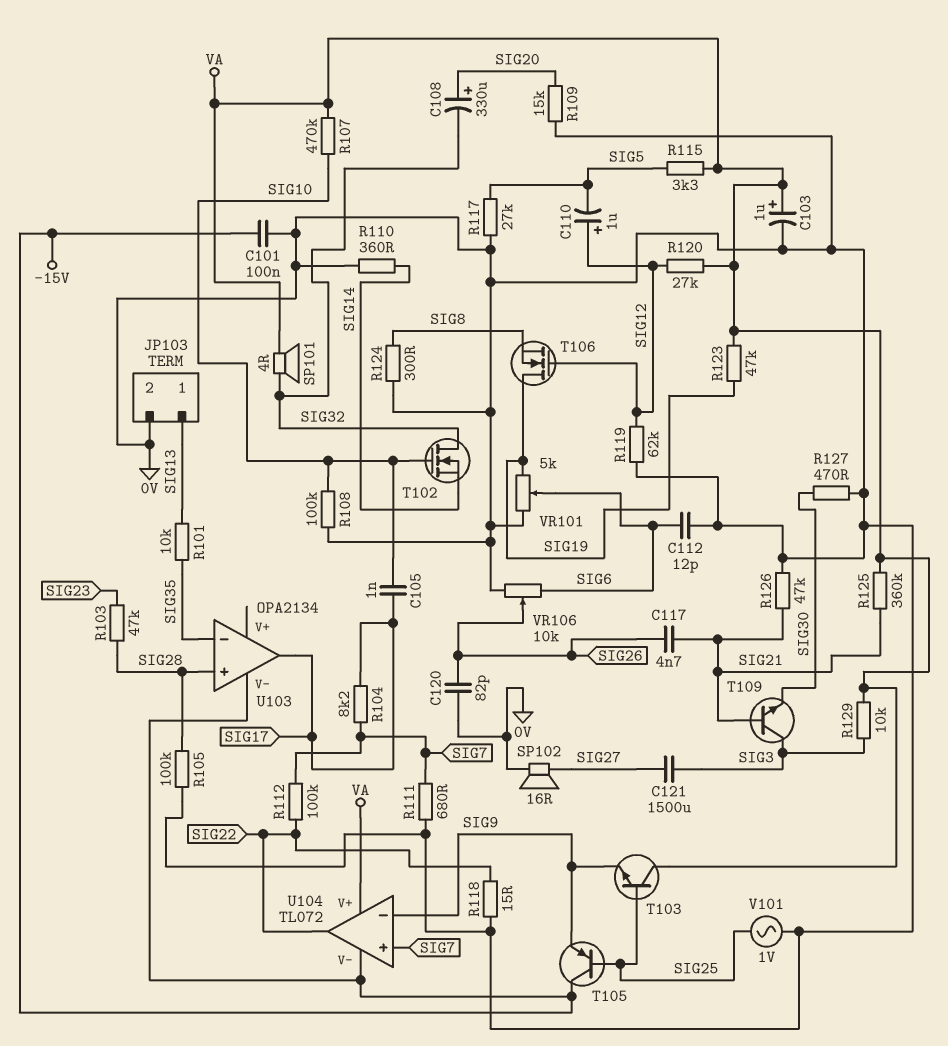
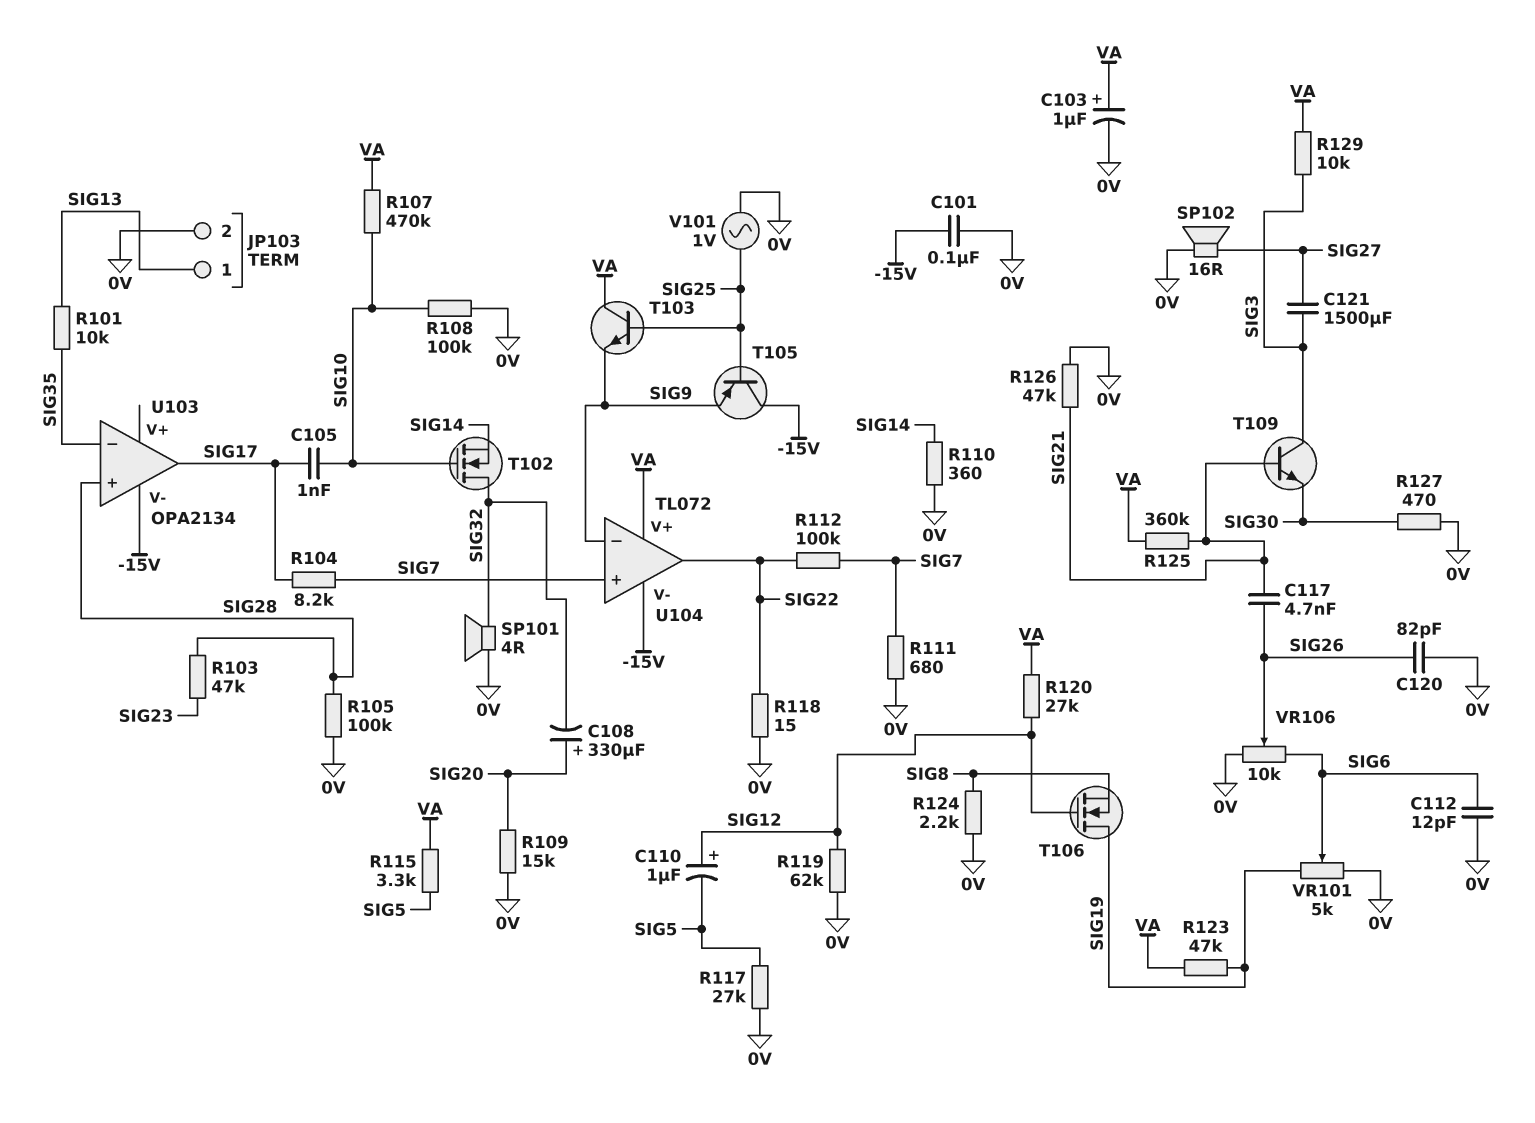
R124: 300 (0V, SIG8) -> 2.2k (0V, SIG8)
SP101: speaker 4R (SIG32, VA) -> speaker 4R (0V, SIG32)

